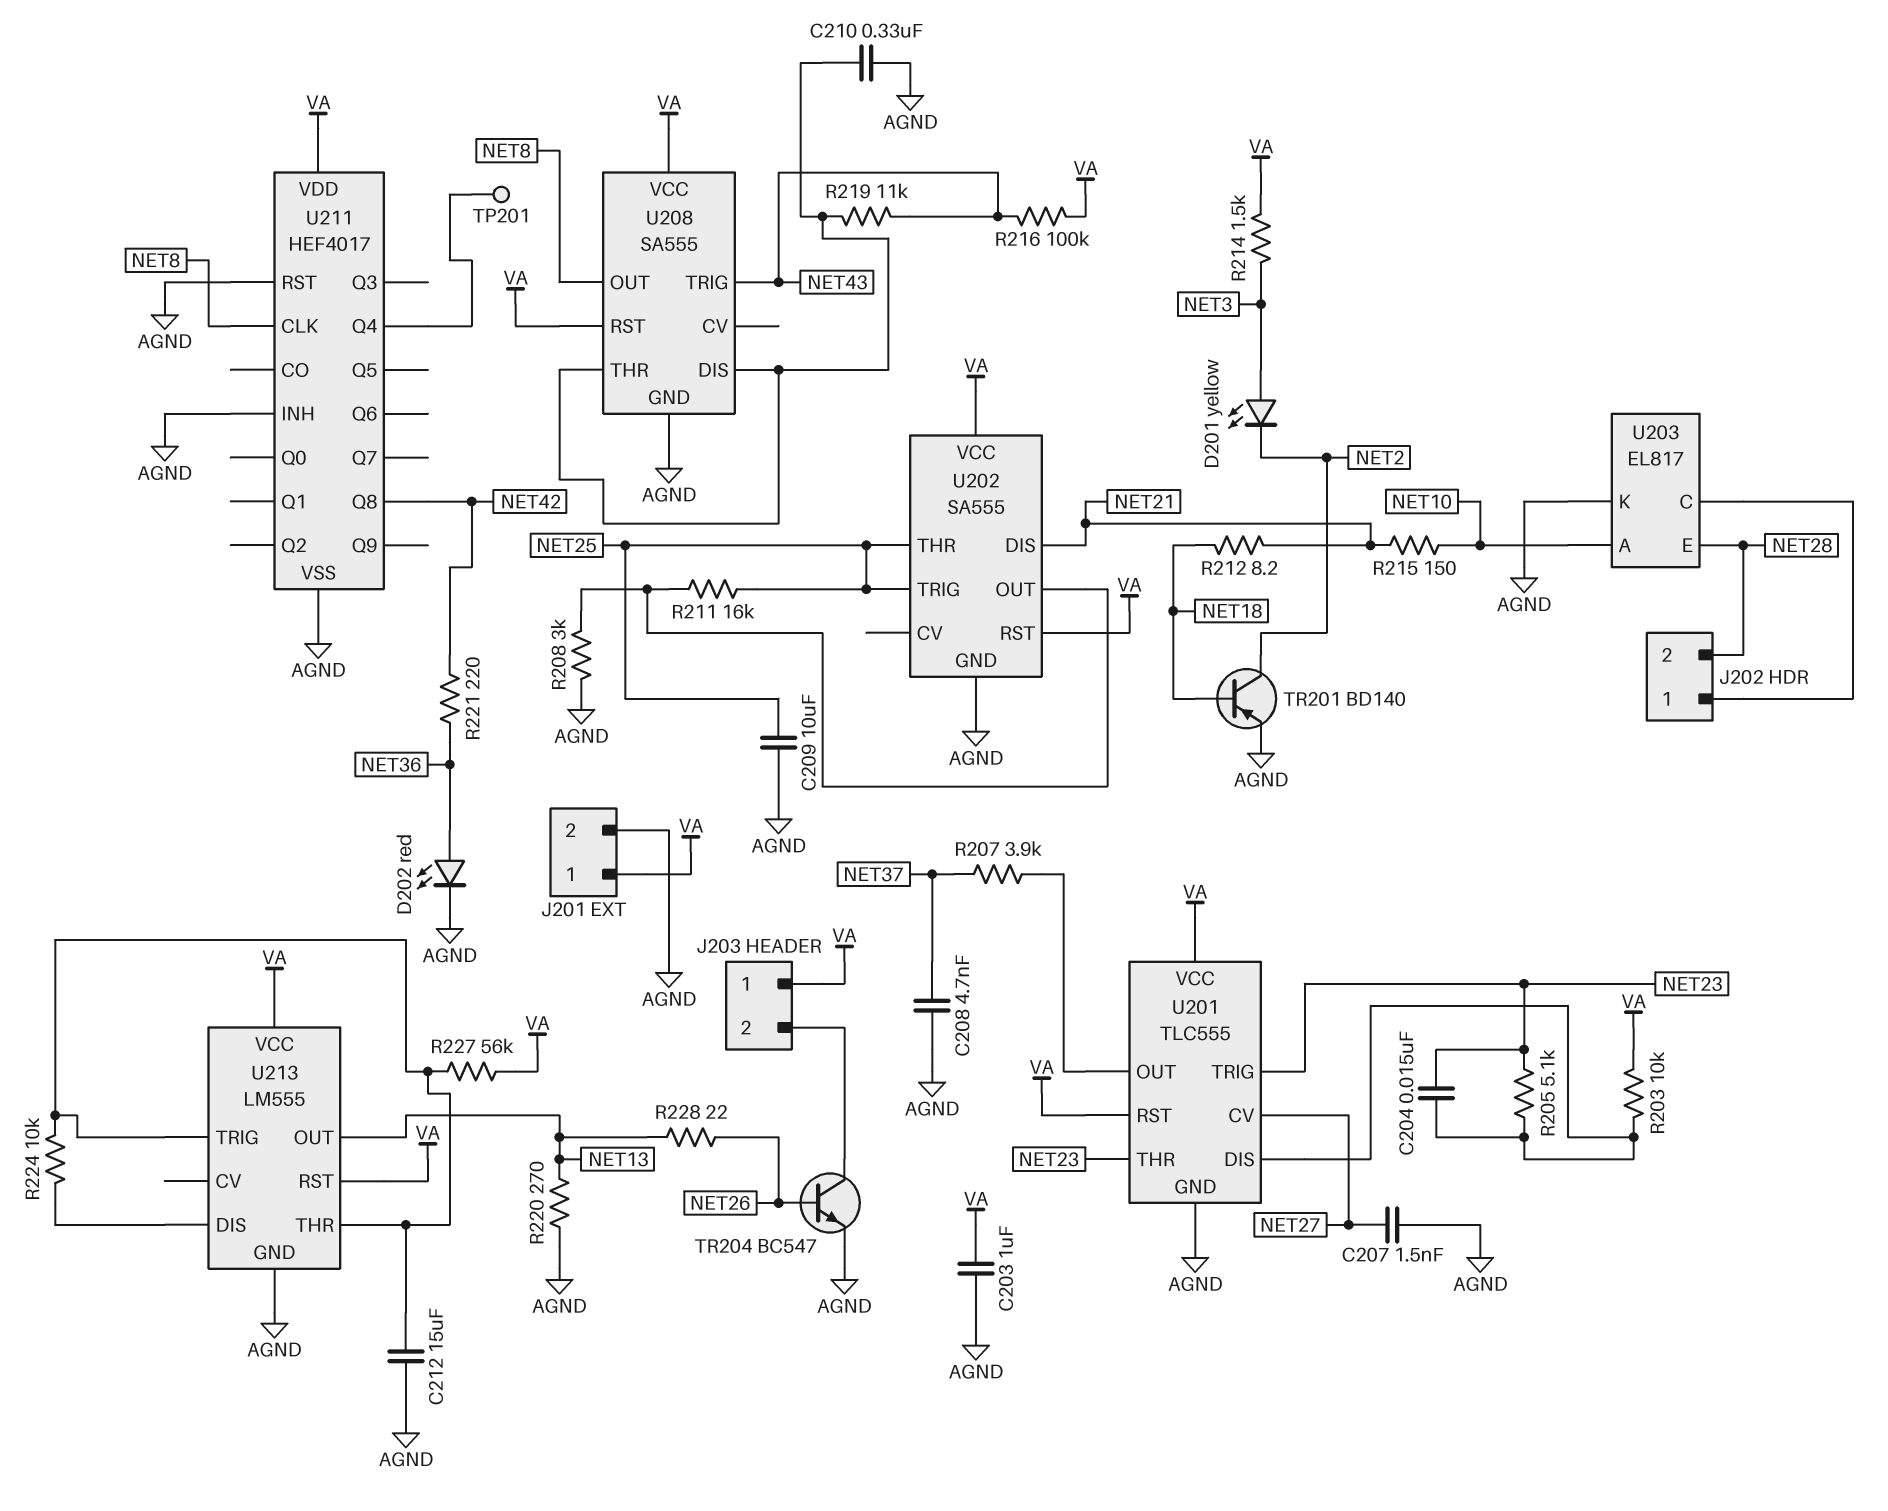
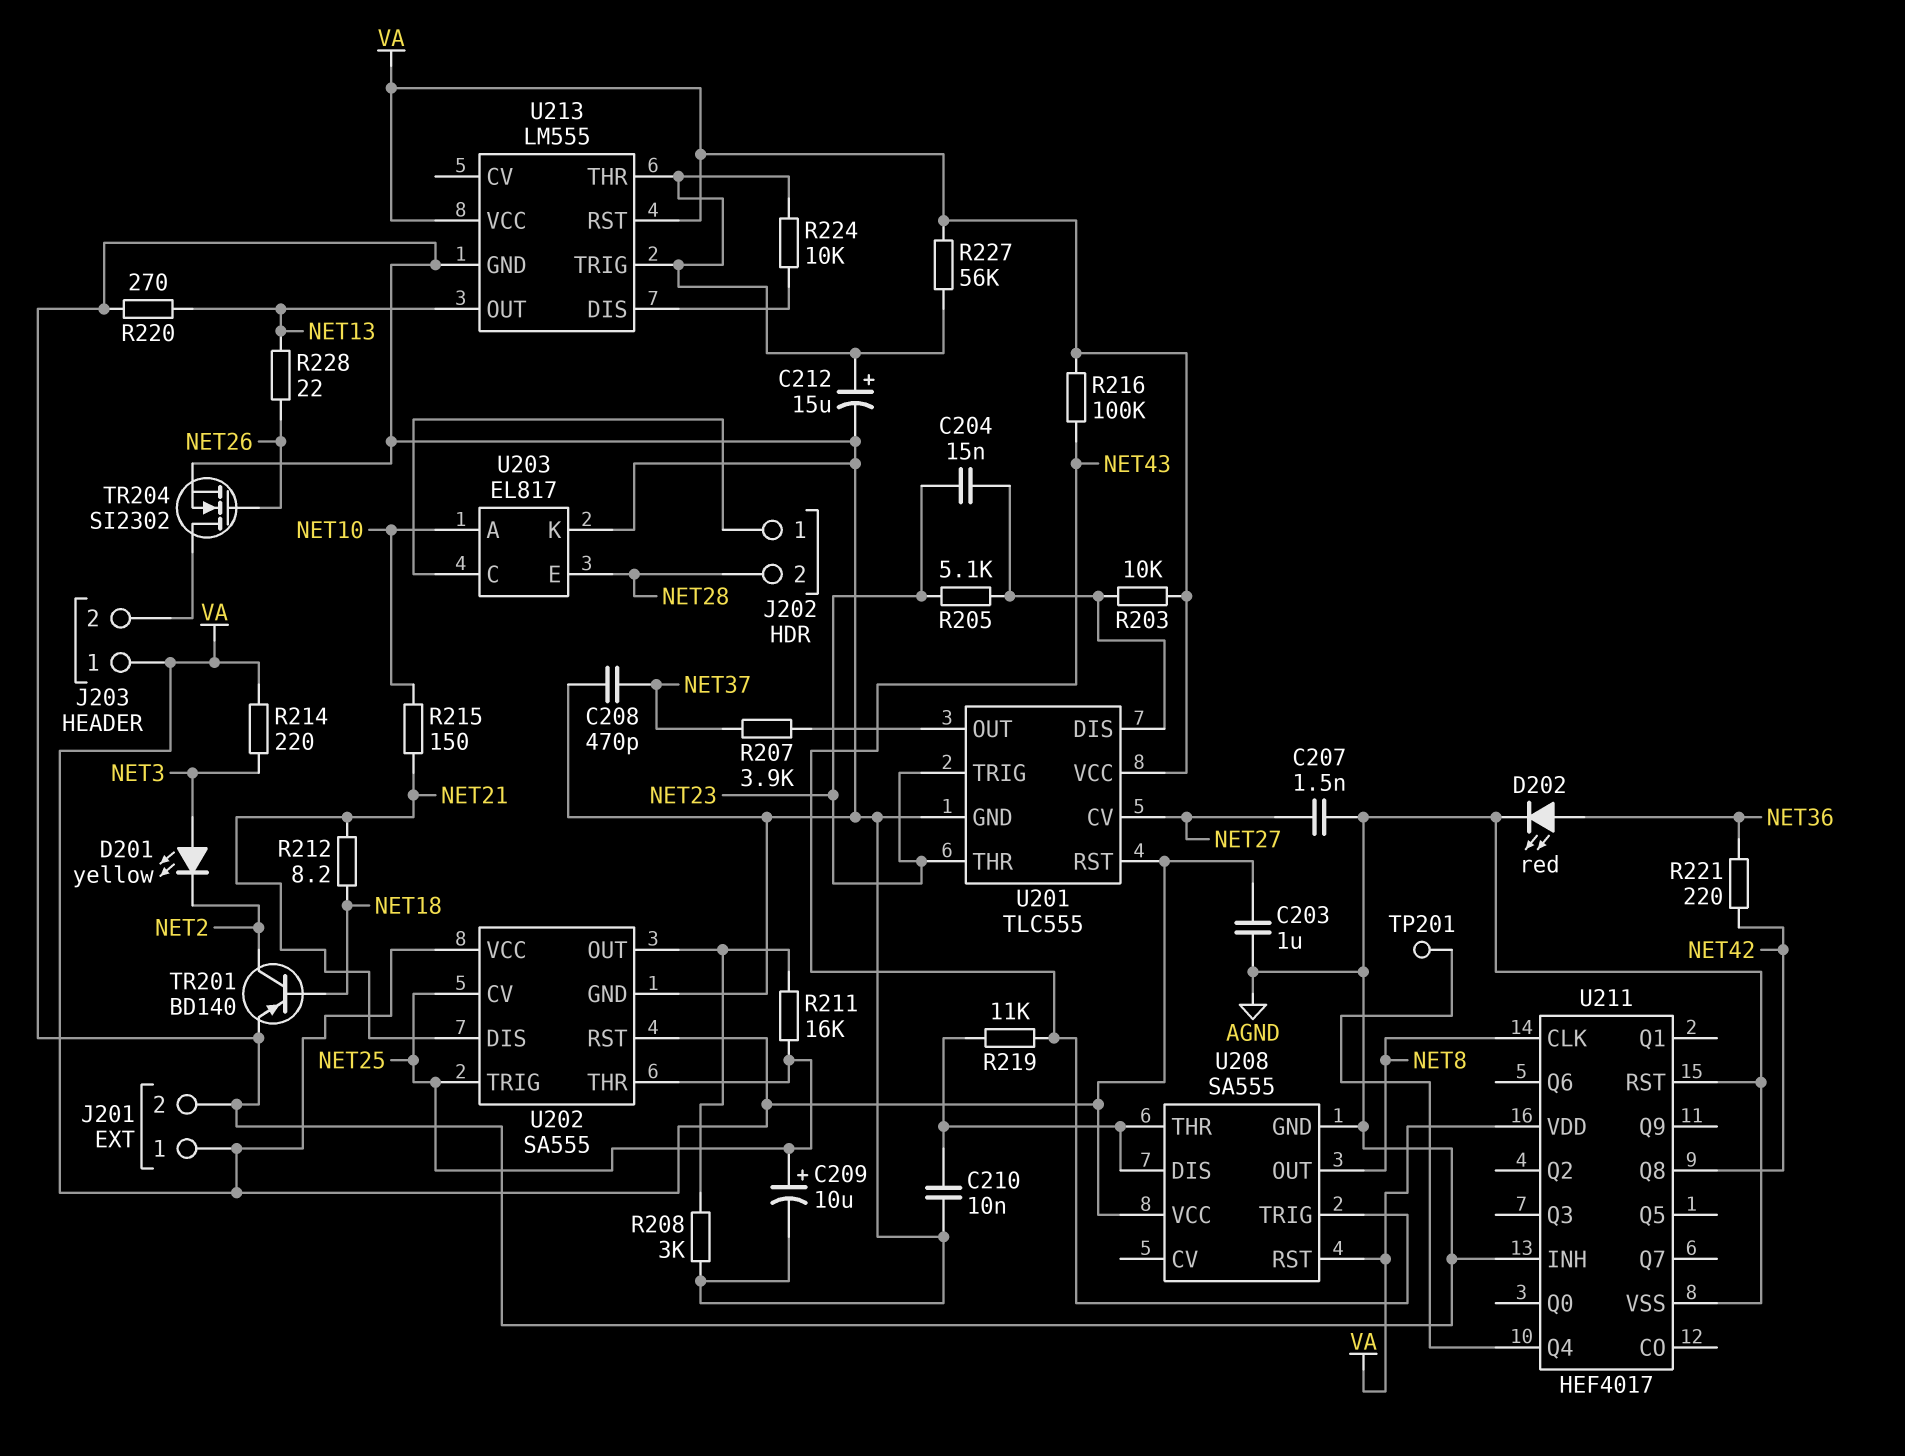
C208: 4.7nF (AGND, NET37) -> 470pF (AGND, NET37)
C209: 10uF (AGND, NET25) -> 10uF (plus NET25, minus AGND)
C210: 330nF (AGND, U208/DIS) -> 10nF (AGND, U208/DIS)
C212: 15uF (AGND, U213/THR) -> 15uF (plus U213/THR, minus AGND)
R214: 1.5k (NET3, VA) -> 220 (NET3, VA)
TR204: NPN BC547 (B NET26, C J203/2, E AGND) -> NMOS SI2302 (G NET26, D J203/2, S AGND)
U202 pin CV: none -> NET25

